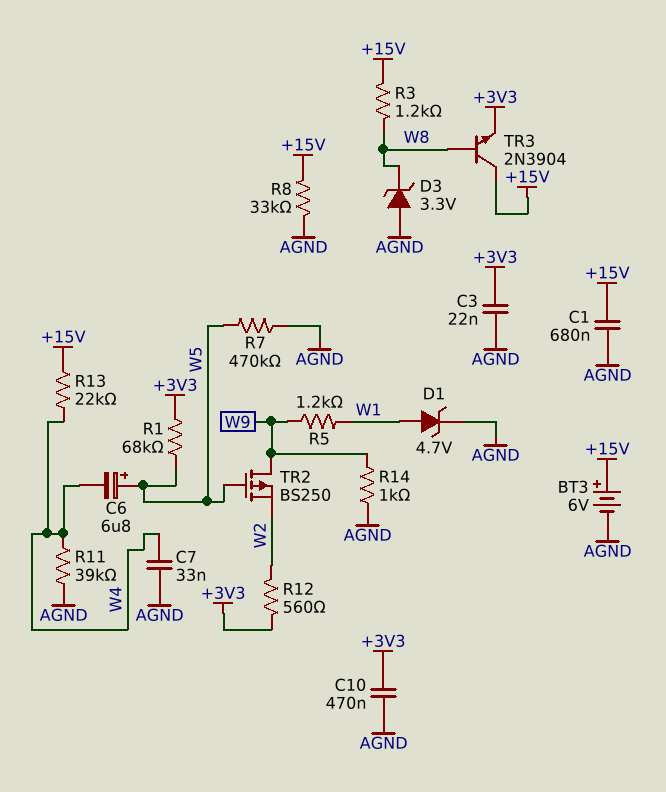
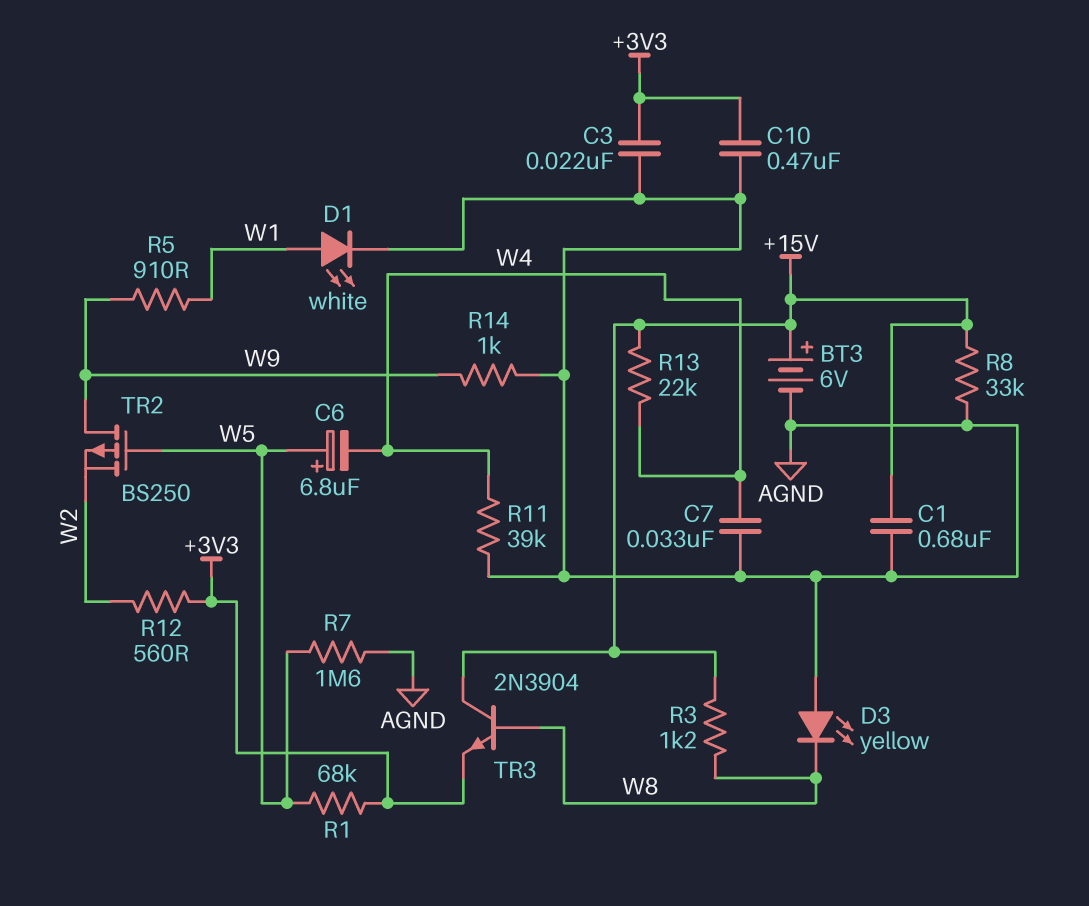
D1: zener 4.7V (A W1, K AGND) -> LED white (A W1, K AGND)
D3: zener 3.3V (A AGND, K W8) -> LED yellow (A AGND, K W8)
R5: 1.2k (W1, W9) -> 910 (W1, W9)
R7: 470k (AGND, W5) -> 1.6M (AGND, W5)

